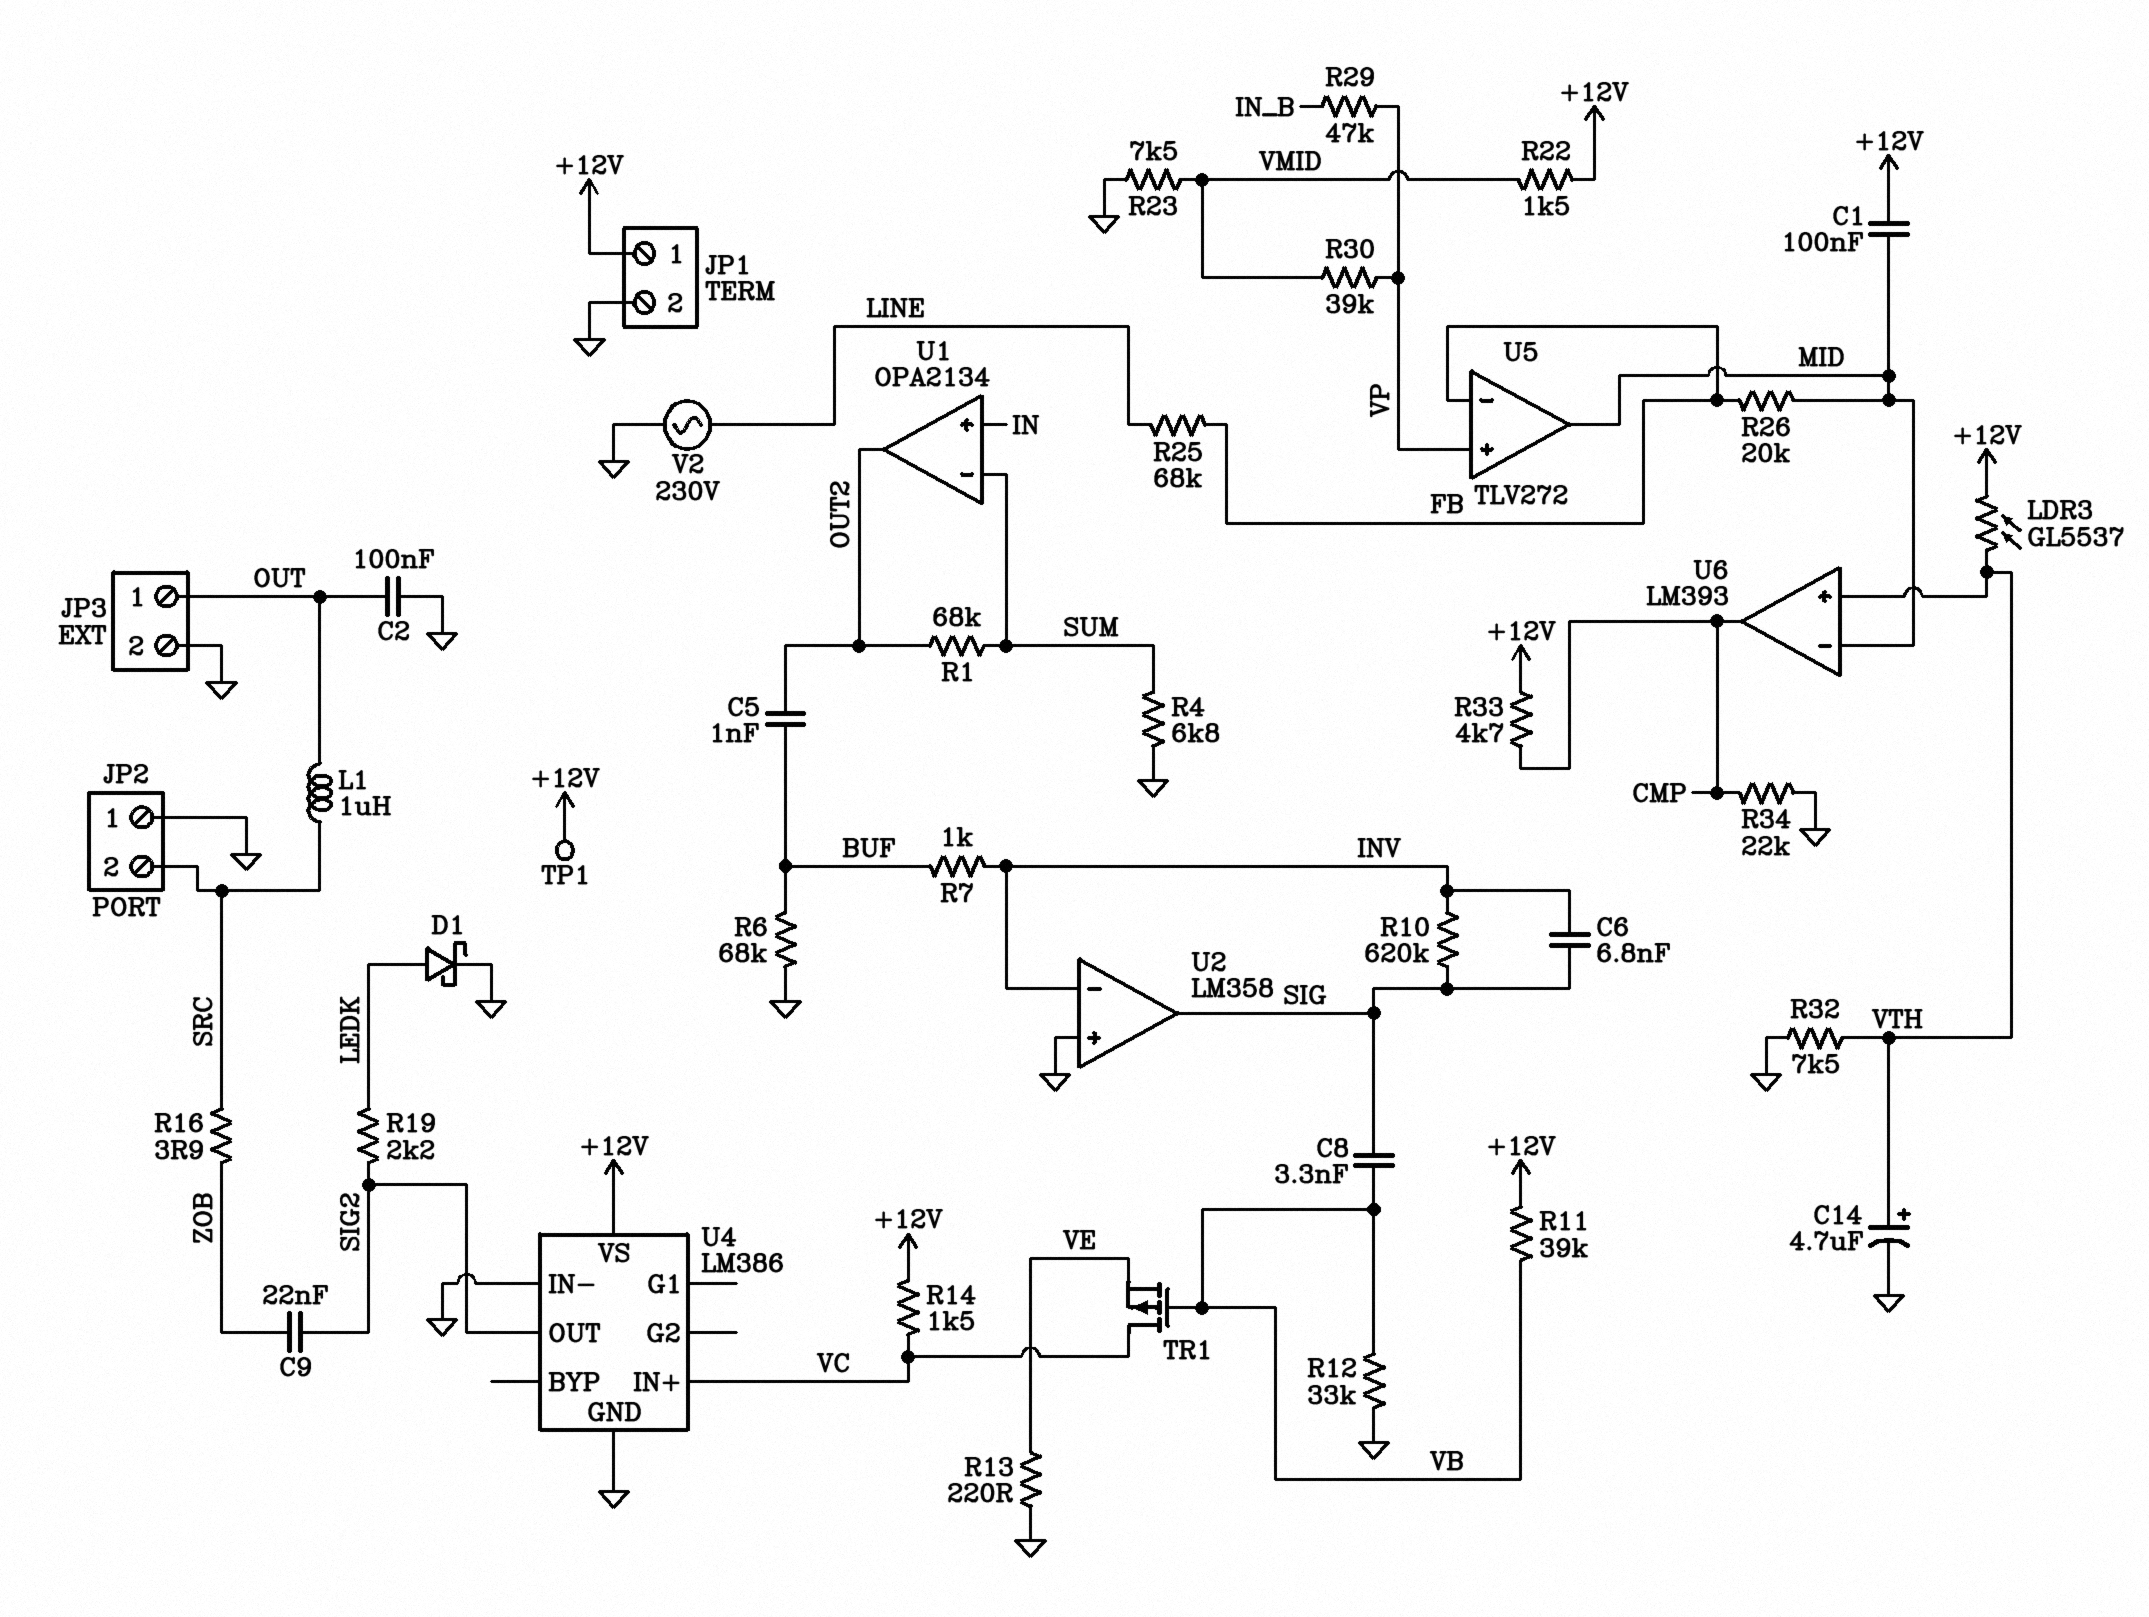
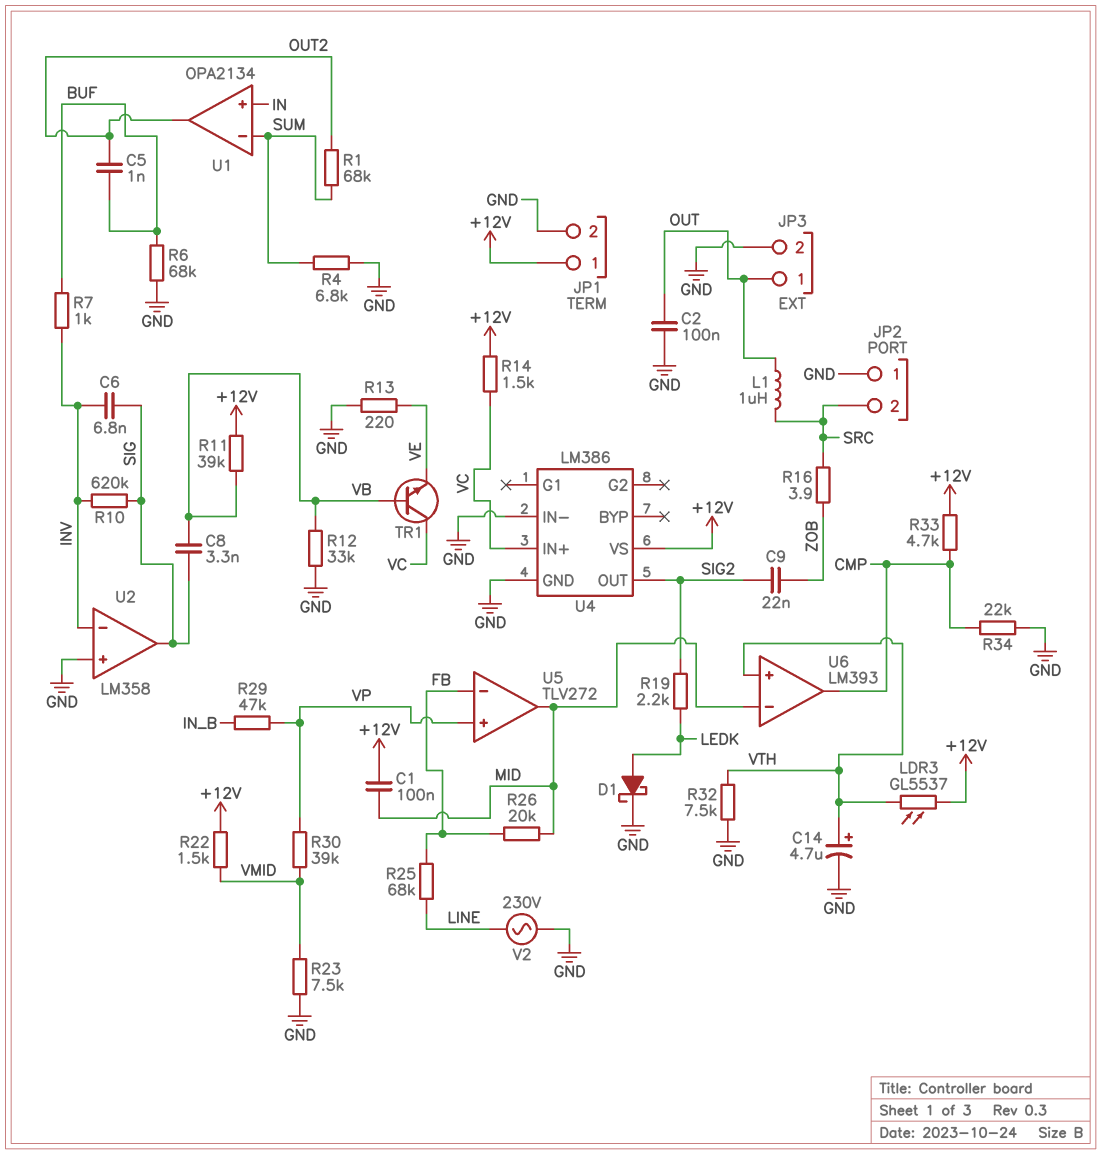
TP1: test point (+12V) -> none
TR1: PMOS (G VB, D VC, S VE) -> NPN (B VB, C VC, E VE)

